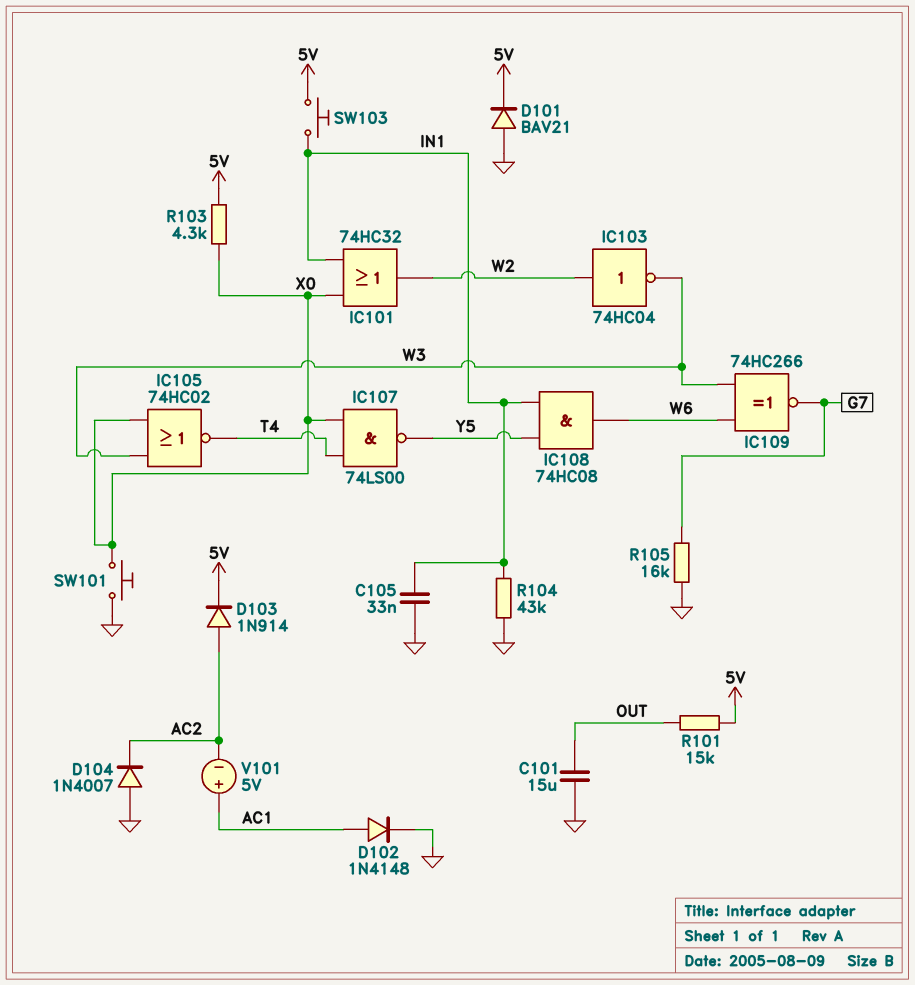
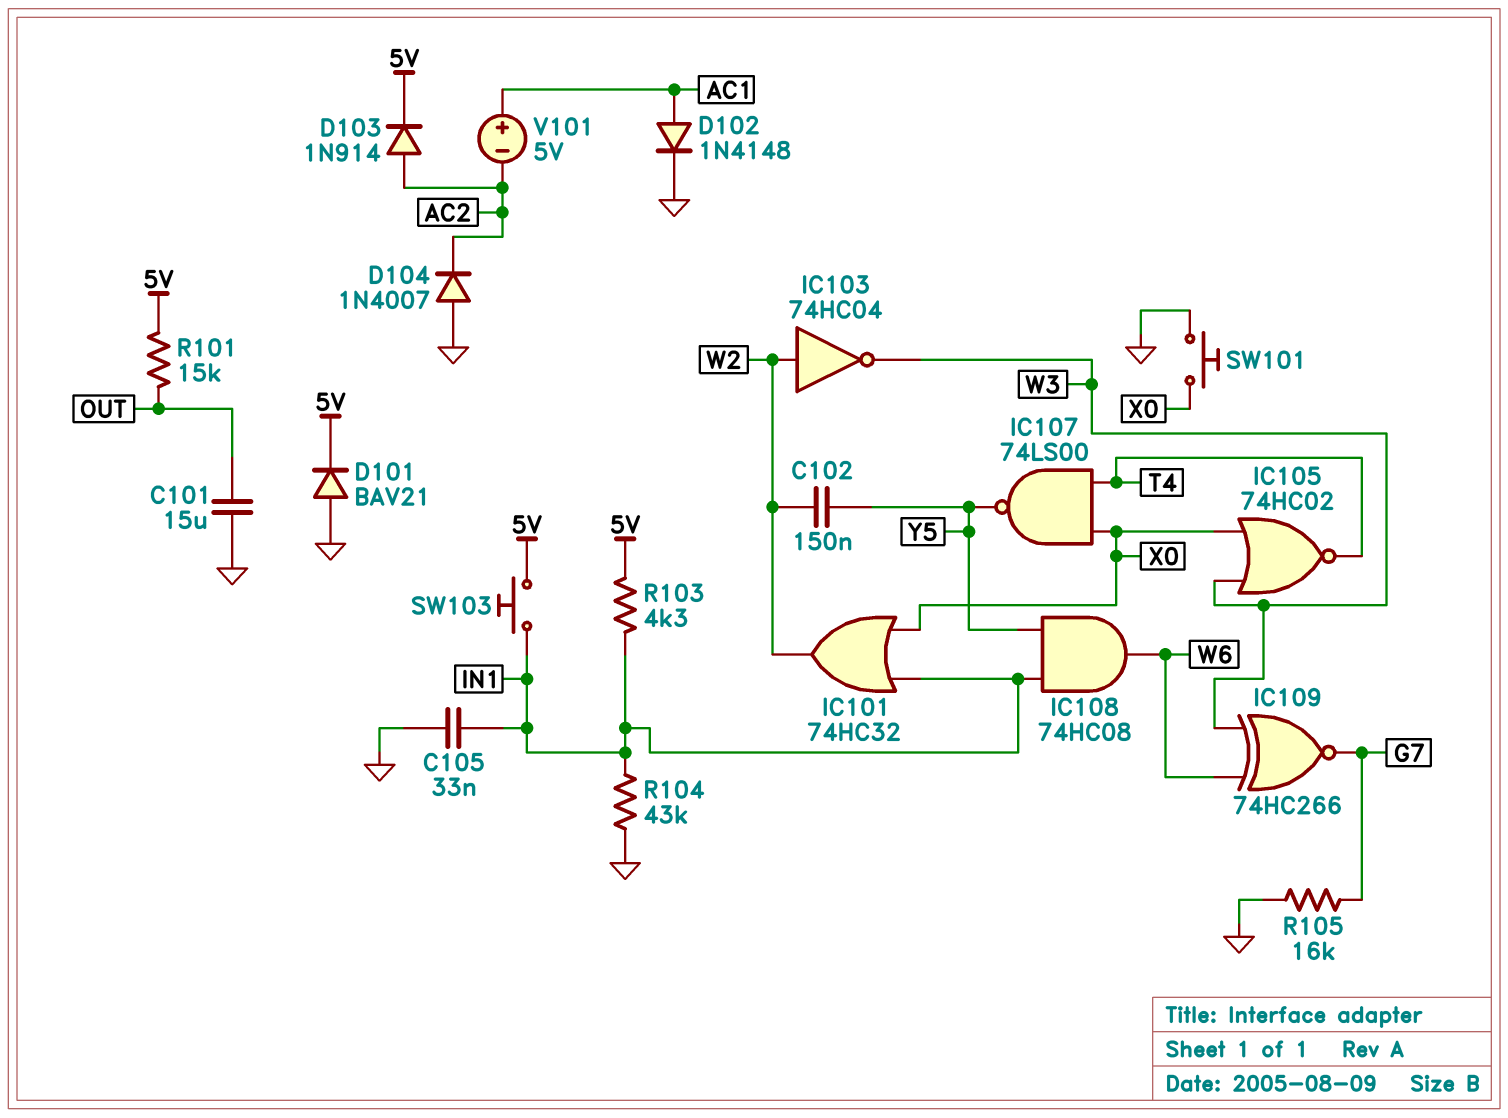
C102: none -> 150nF (W2, Y5)
R103: 4.3k (5V, X0) -> 4.3k (5V, IN1)

